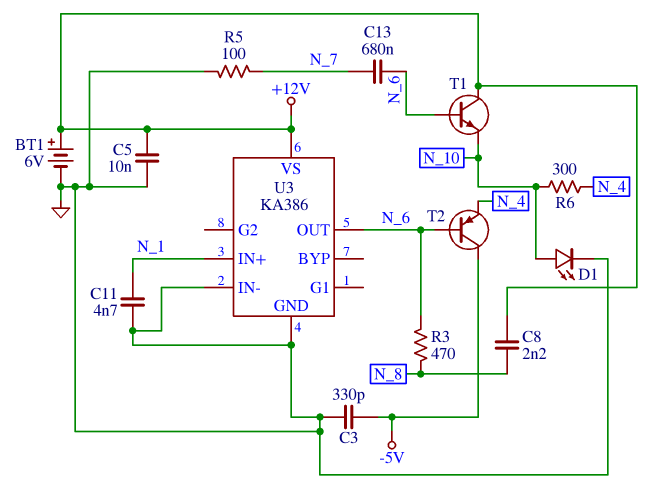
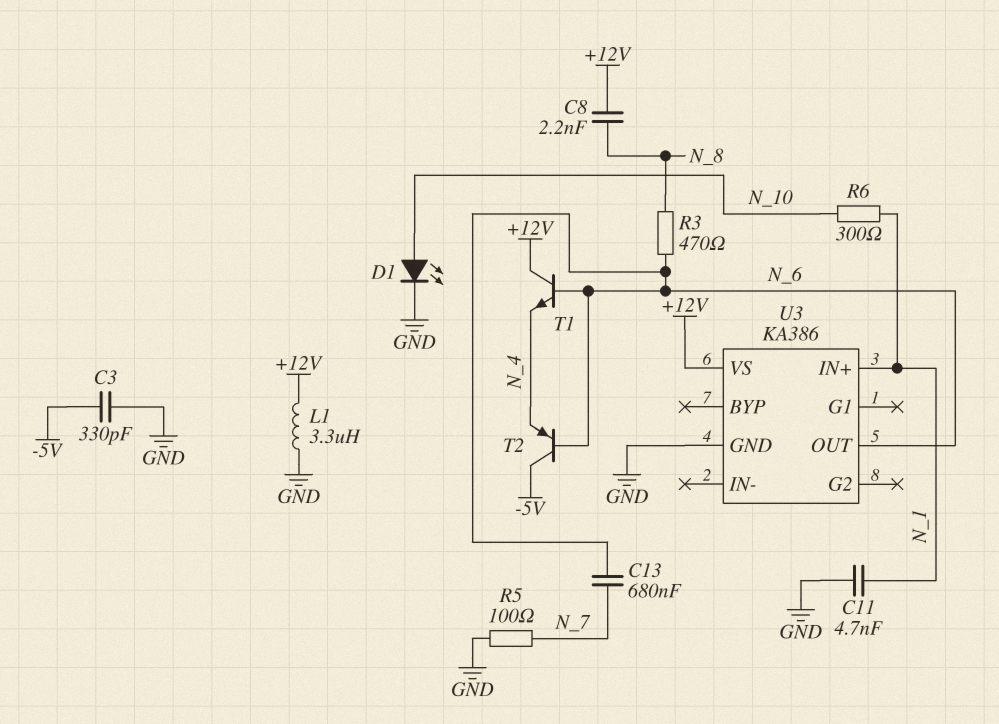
BT1: 6V (plus +12V, minus GND) -> none
C5: 10nF (+12V, GND) -> none
L1: none -> 3.3uH (+12V, GND)
R6: 300 (N_4, N_10) -> 300 (N_1, N_10)
T1: NPN (B N_6, C +12V, E N_10) -> NPN (B N_6, C +12V, E N_4)
U3 pin IN-: GND -> none

